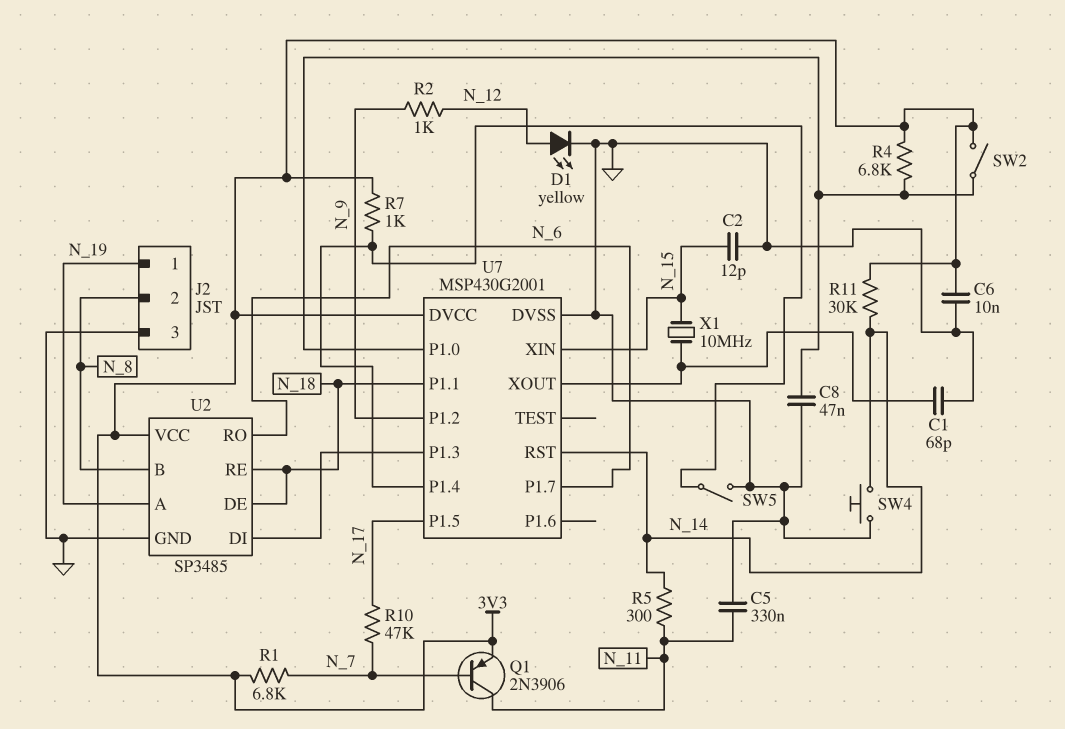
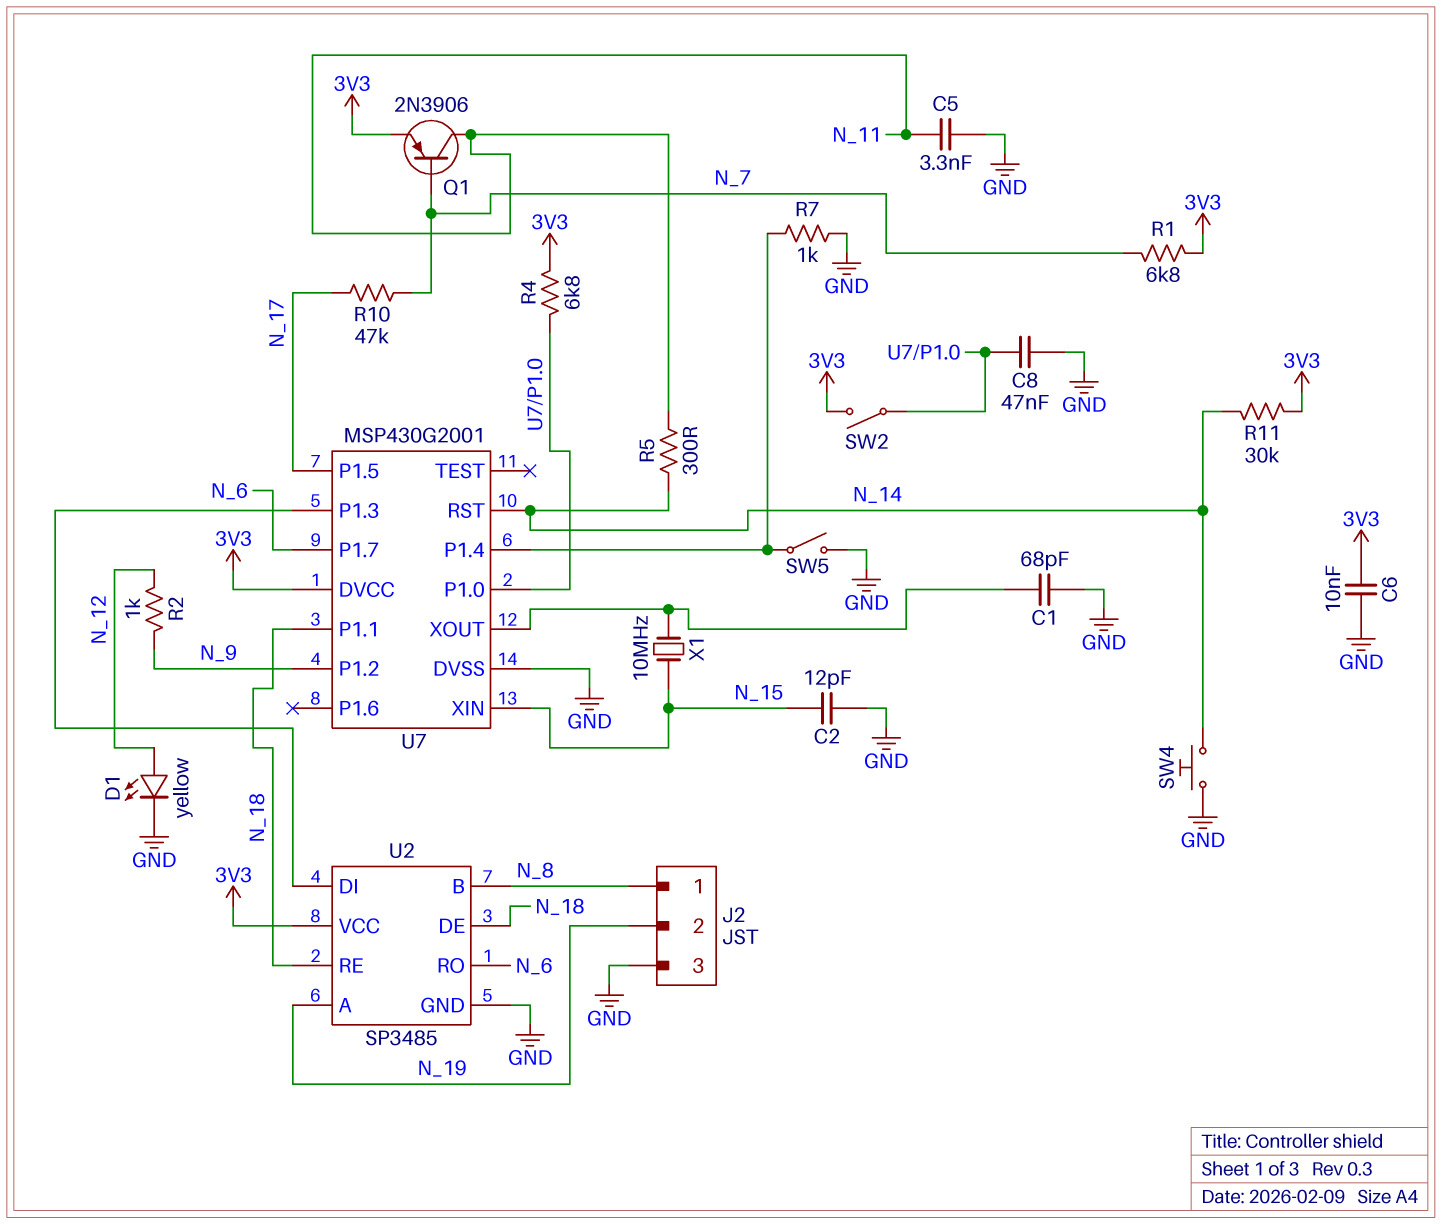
C5: 330nF (GND, N_11) -> 3.3nF (GND, N_11)
J2 pin 1: N_19 -> N_8
J2 pin 2: N_8 -> N_19
R7: 1k (3V3, U7/P1.4) -> 1k (GND, U7/P1.4)

